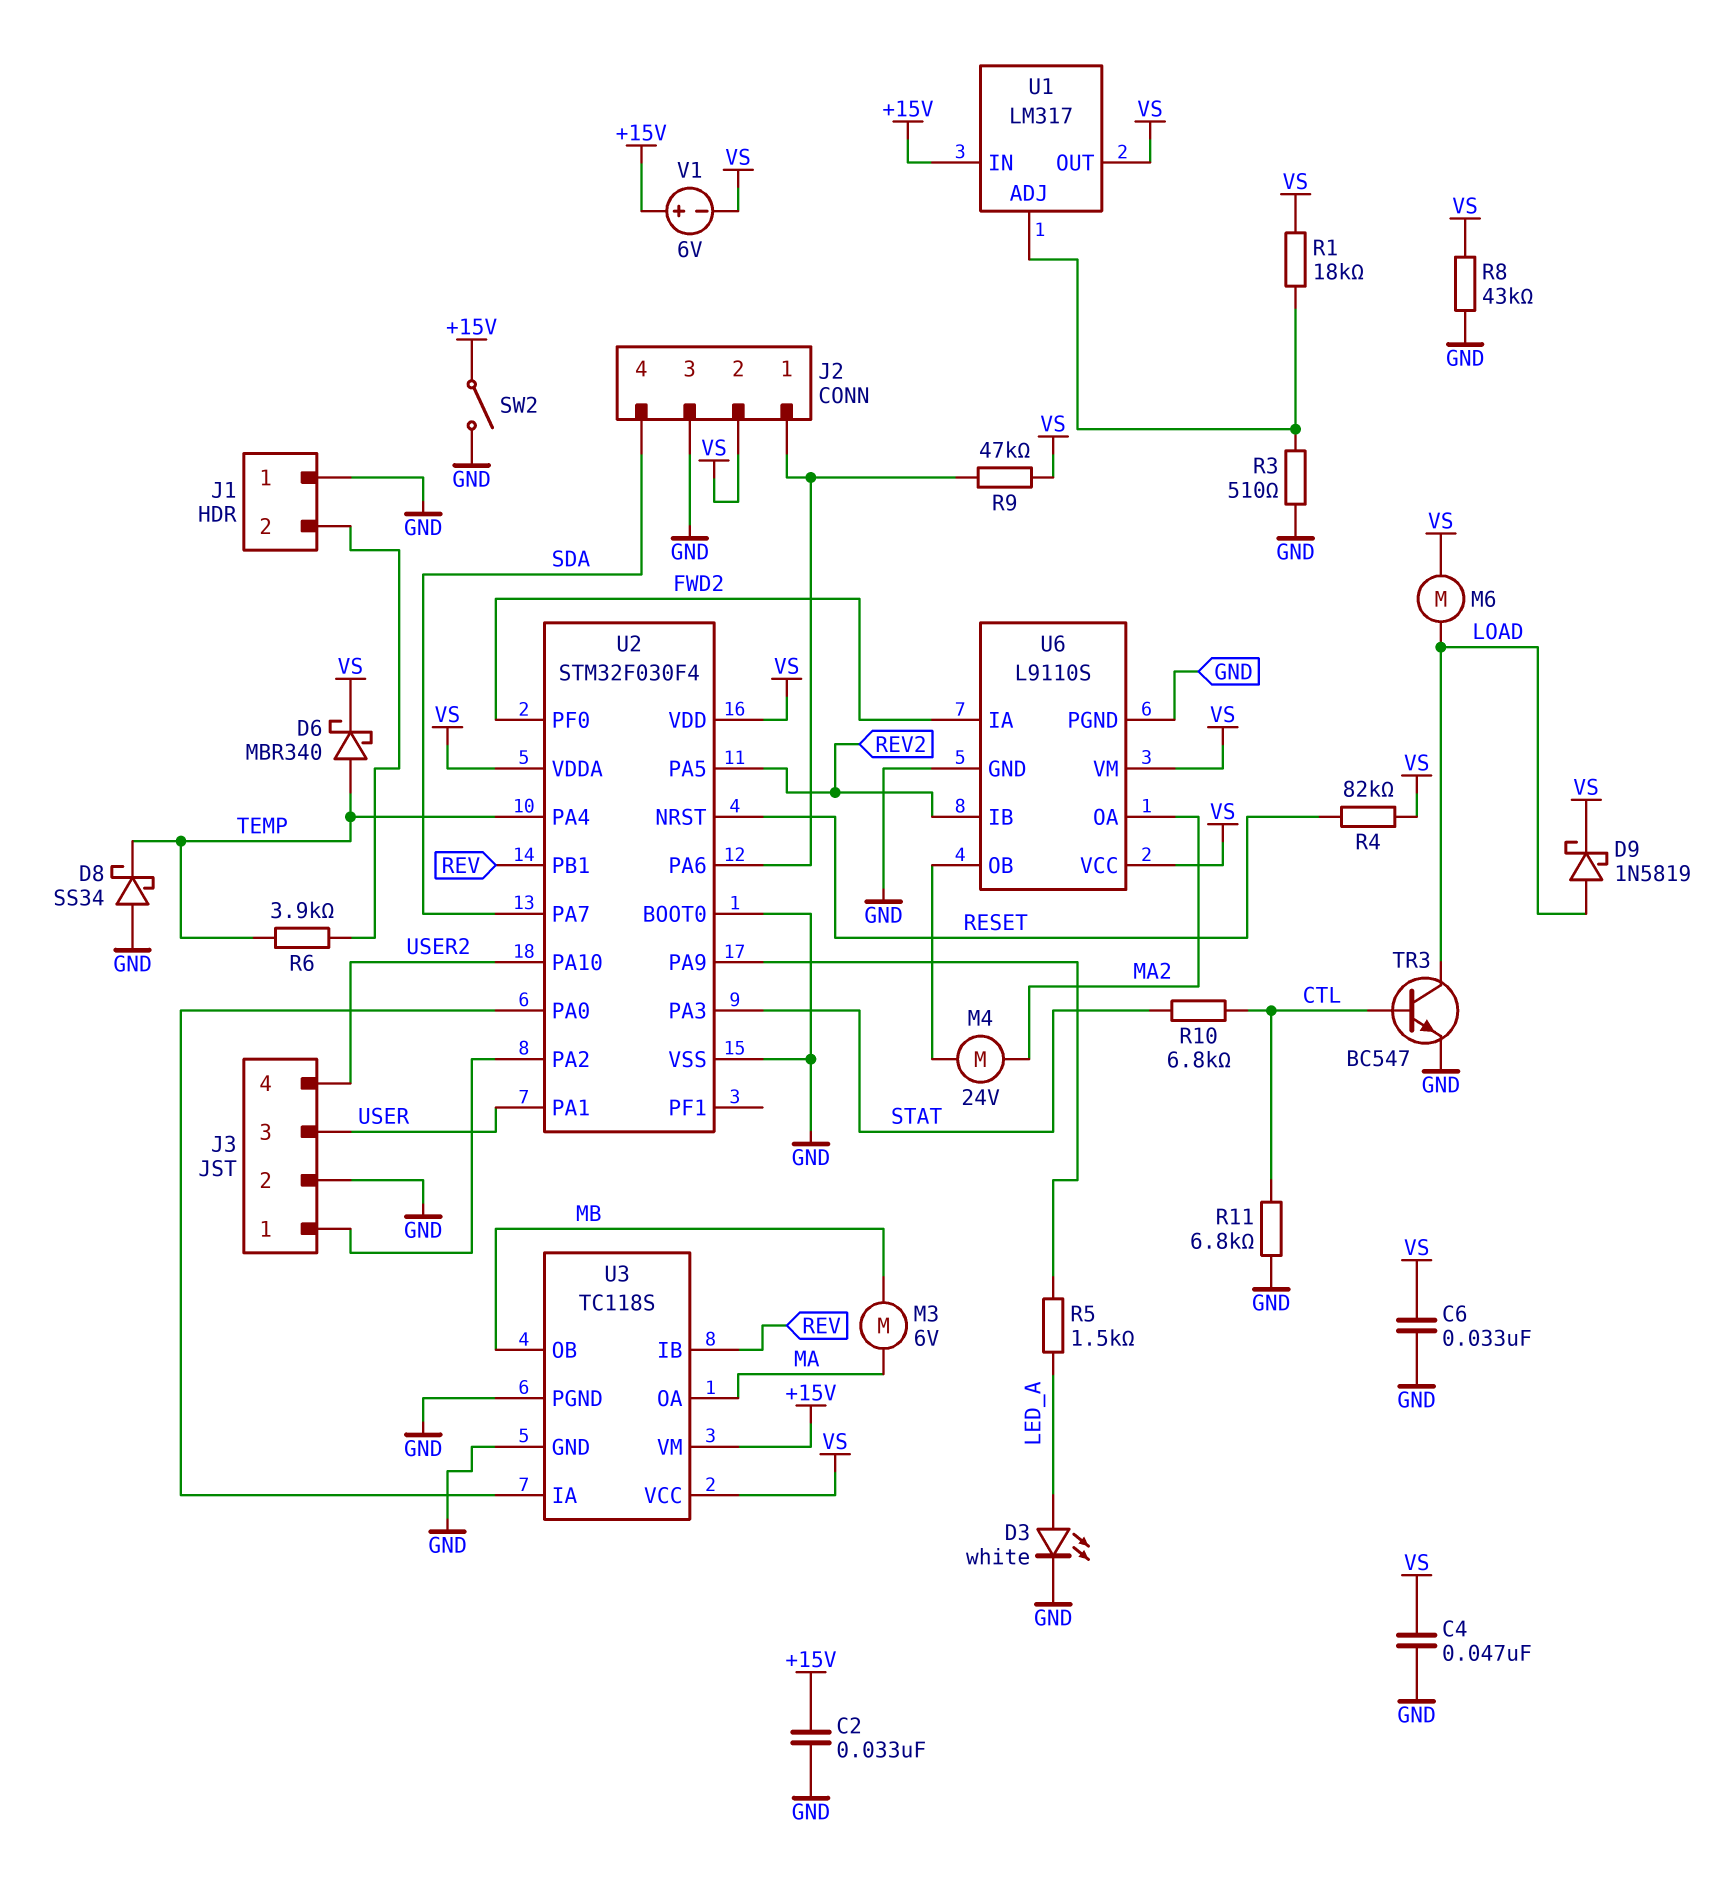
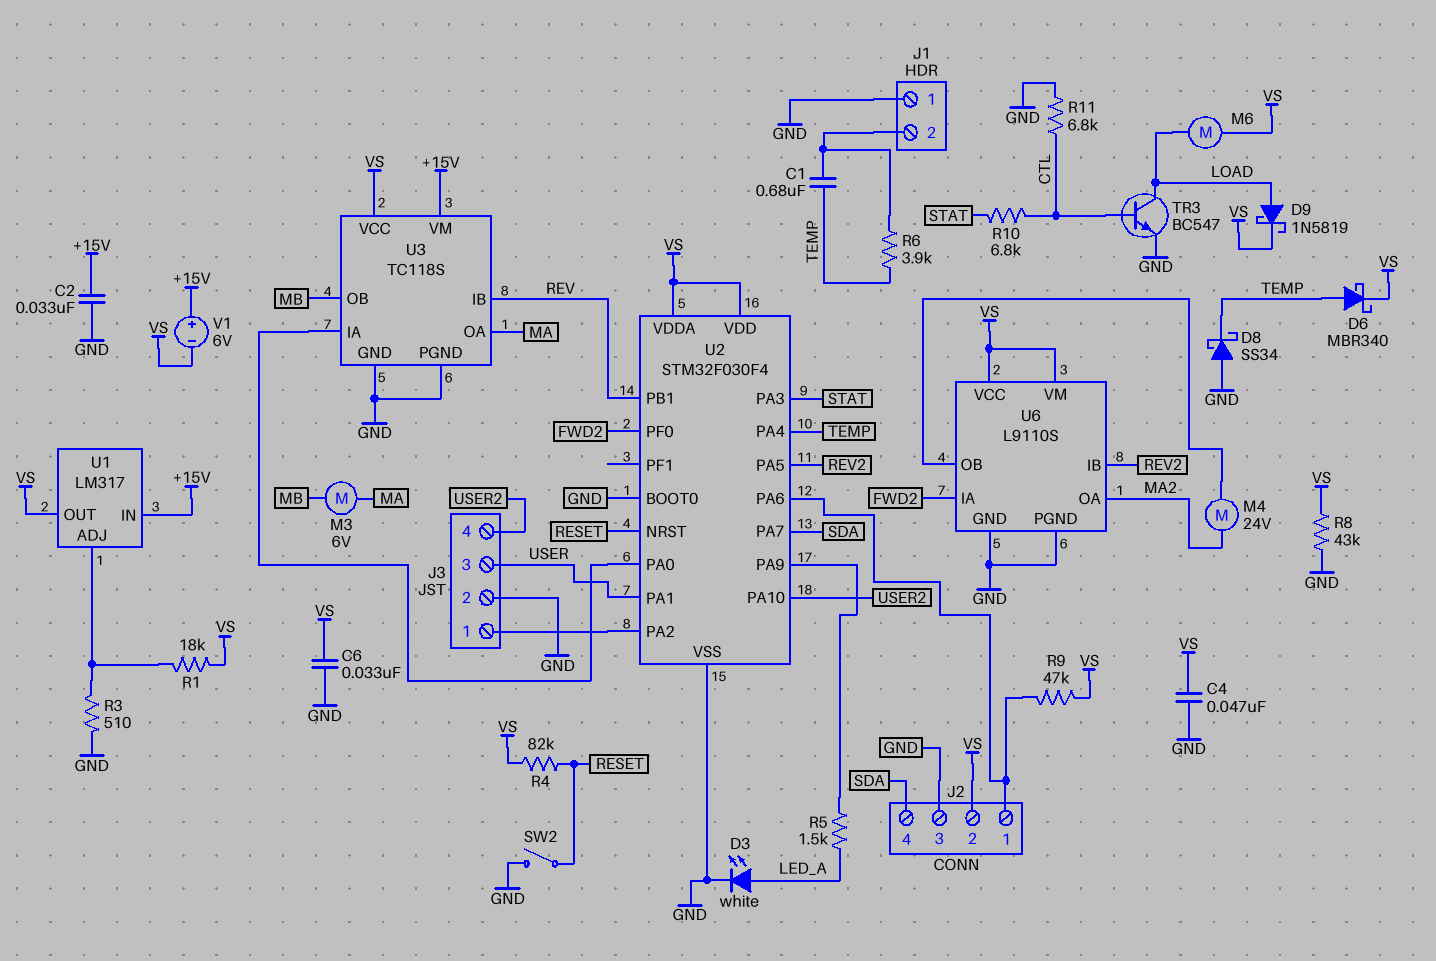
C1: none -> 680nF (J1/2, TEMP)
SW2: switch (+15V, GND) -> switch (GND, RESET)

